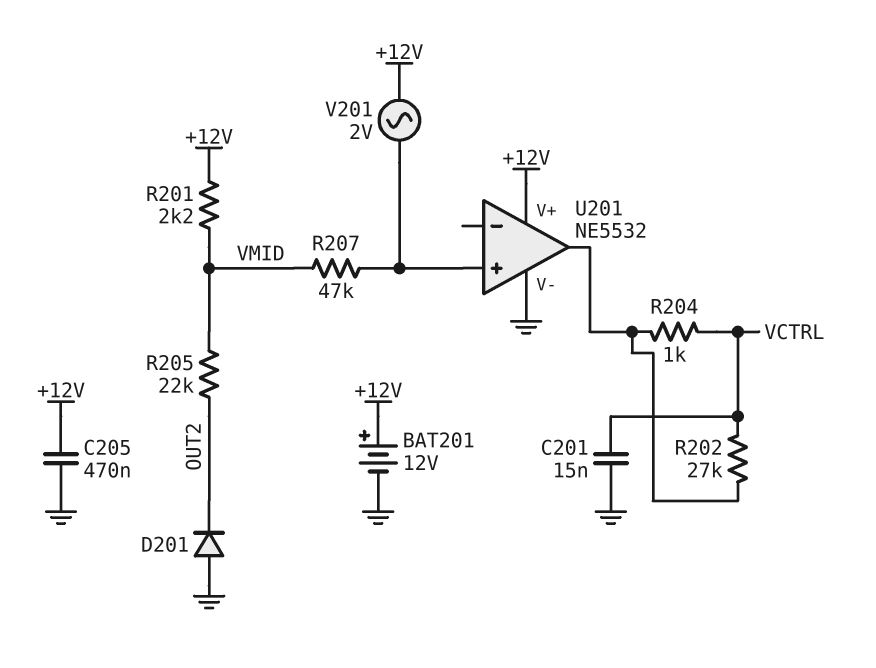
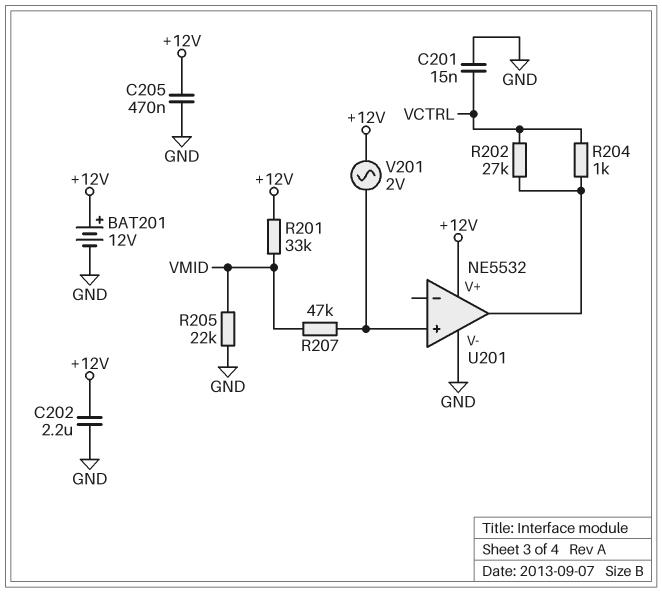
C202: none -> 2.2uF (+12V, GND)
D201: diode (A GND, K OUT2) -> none
R201: 2.2k (+12V, VMID) -> 33k (+12V, VMID)
R205: 22k (OUT2, VMID) -> 22k (GND, VMID)

